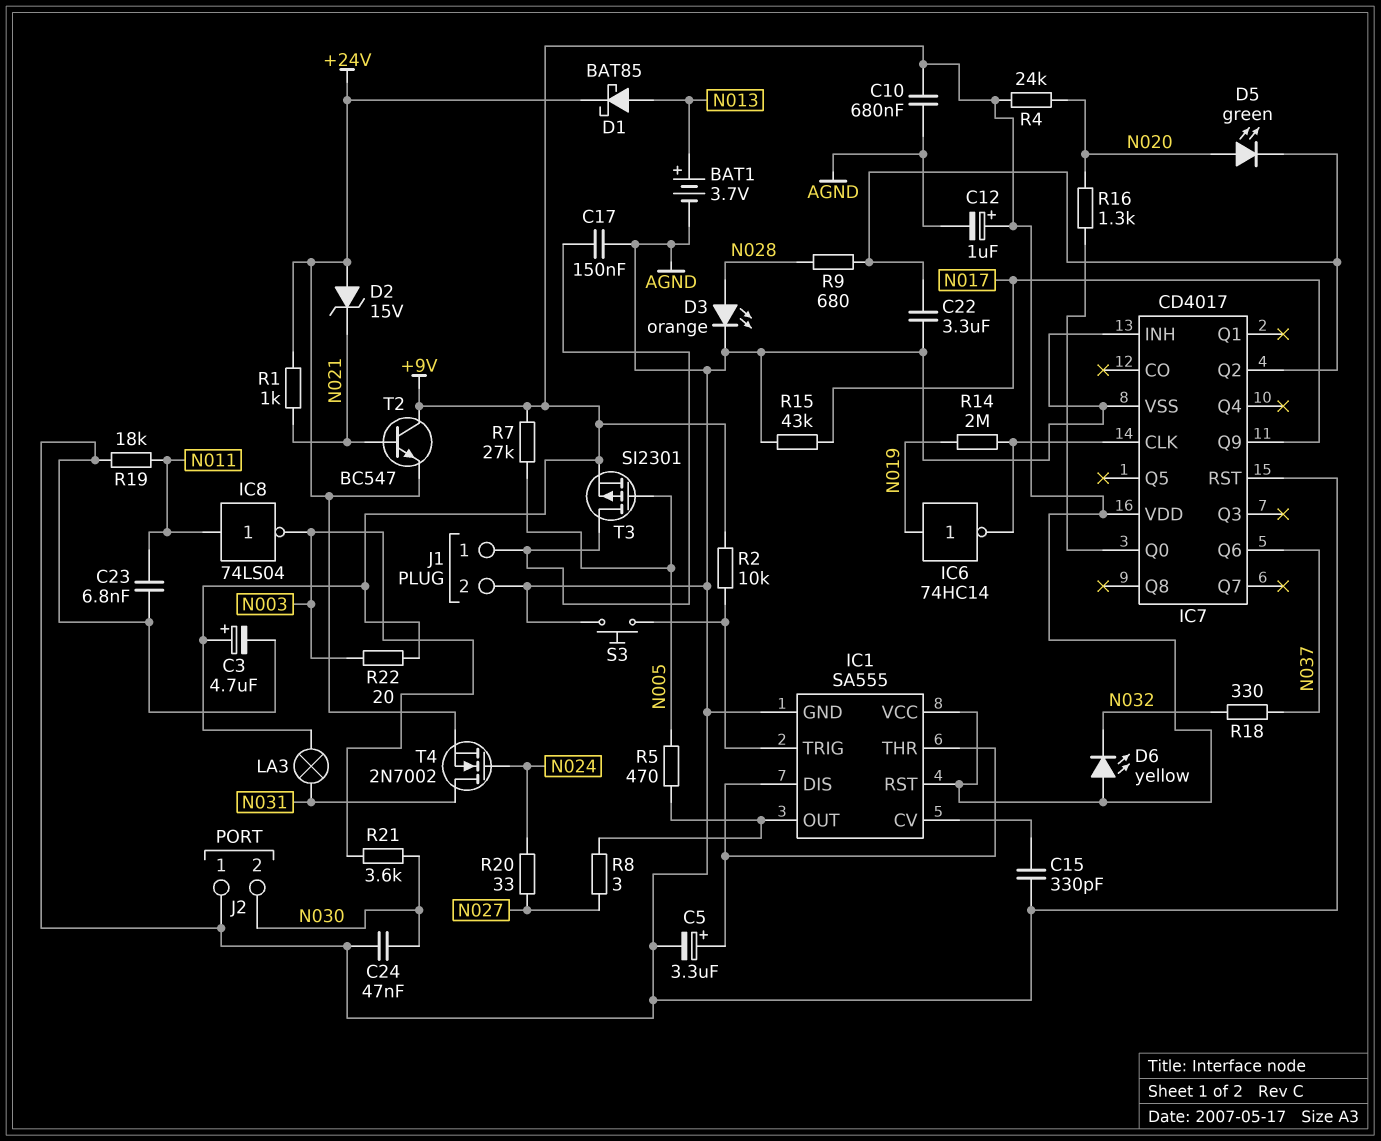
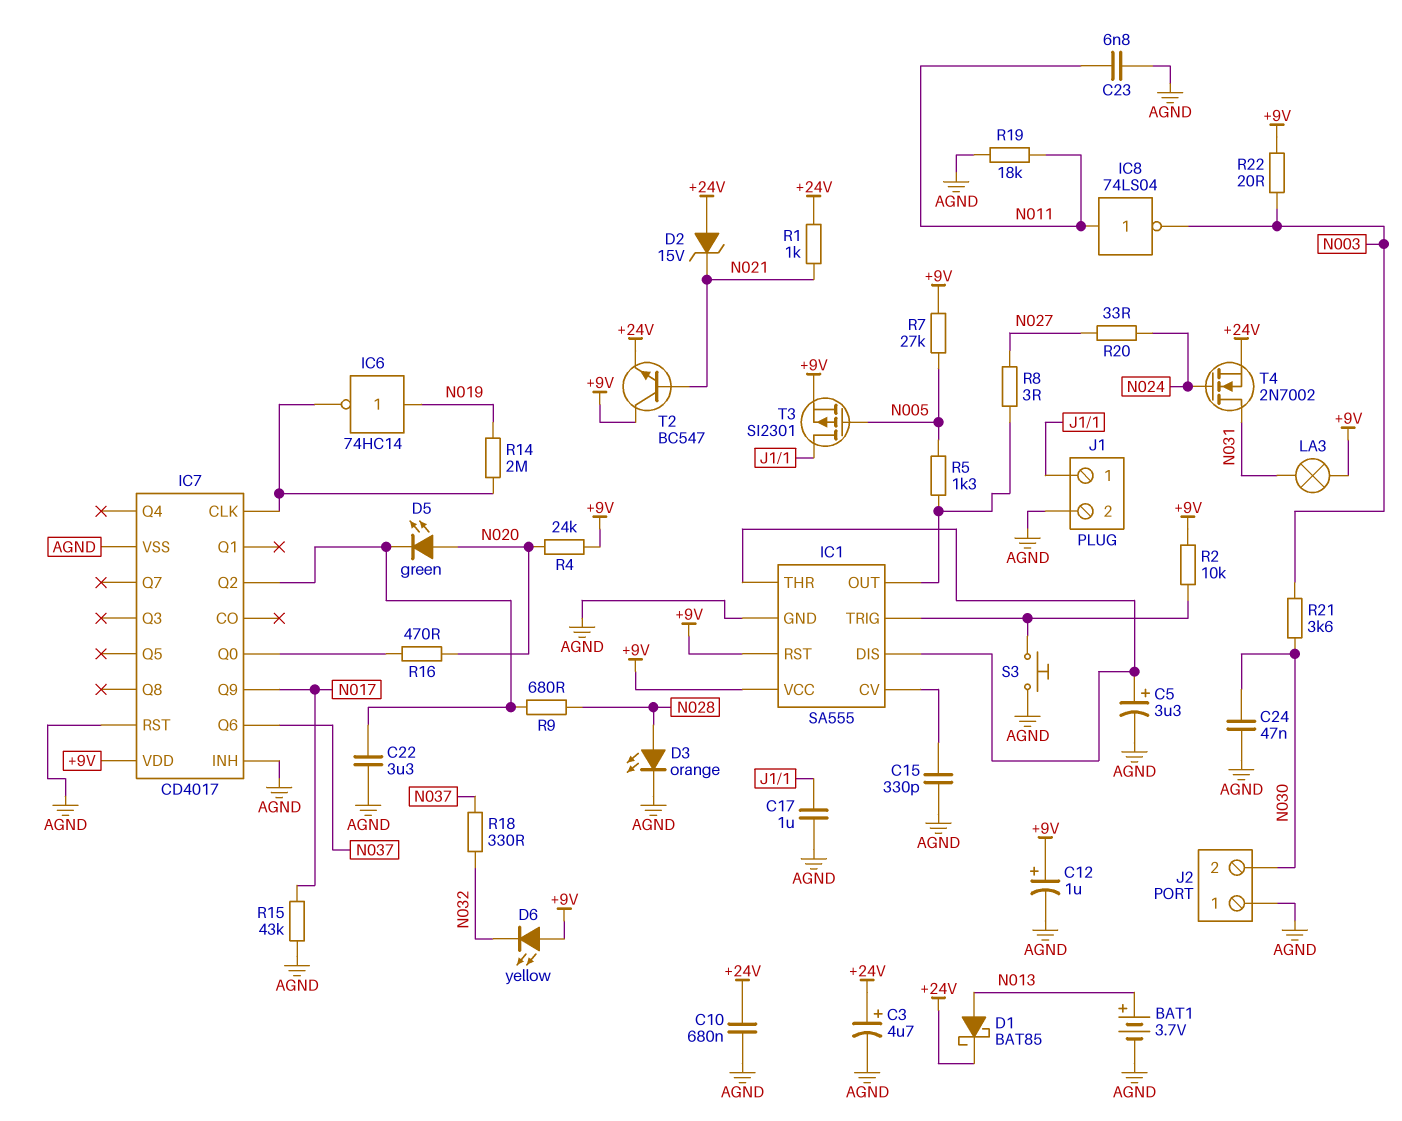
C3: 4.7uF (plus +9V, minus AGND) -> 4.7uF (plus +24V, minus AGND)
C10: 680nF (+9V, AGND) -> 680nF (+24V, AGND)
C17: 150nF (AGND, J1/1) -> 1uF (AGND, J1/1)
R5: 470 (IC1/OUT, N005) -> 1.3k (IC1/OUT, N005)
R16: 1.3k (IC7/Q0, N020) -> 470 (IC7/Q0, N020)

